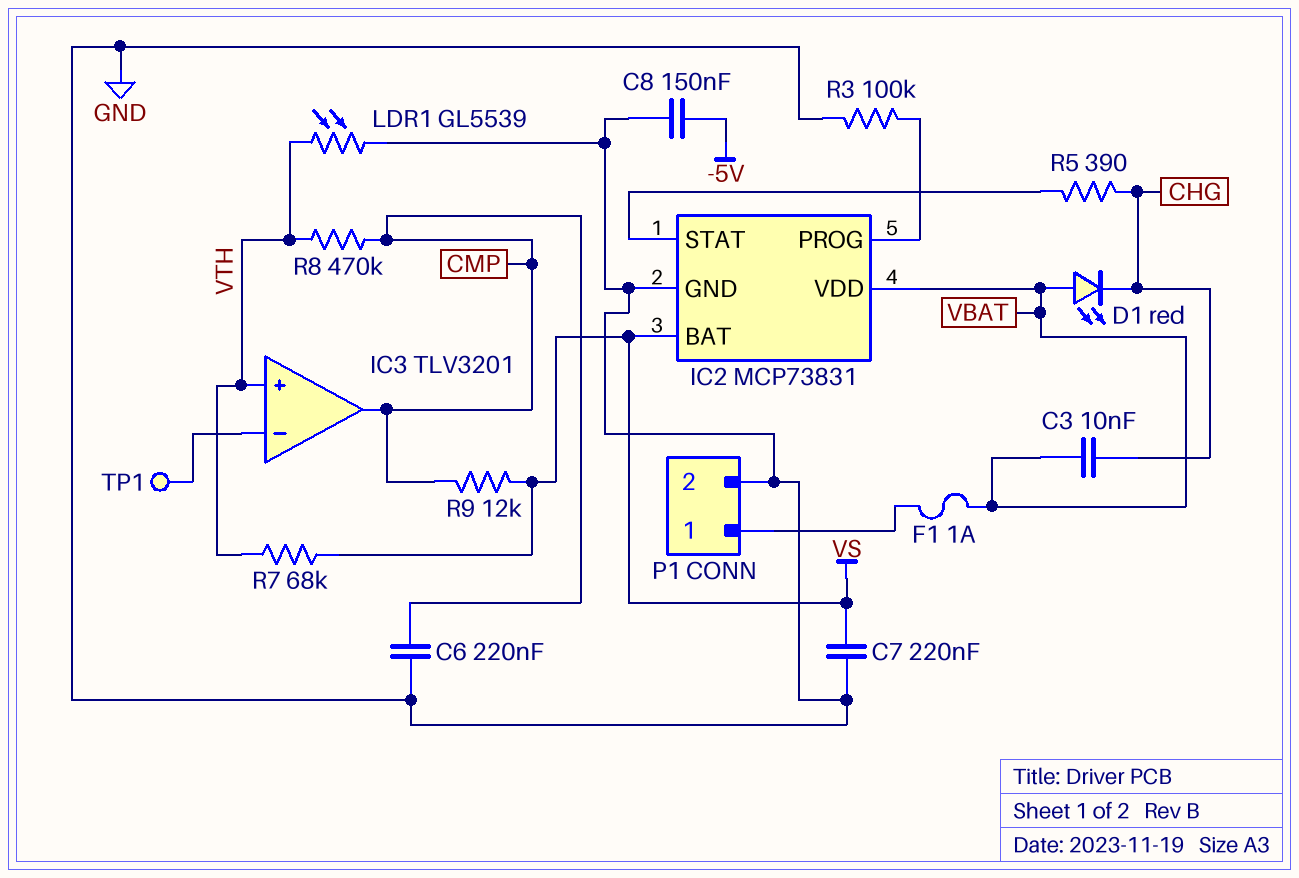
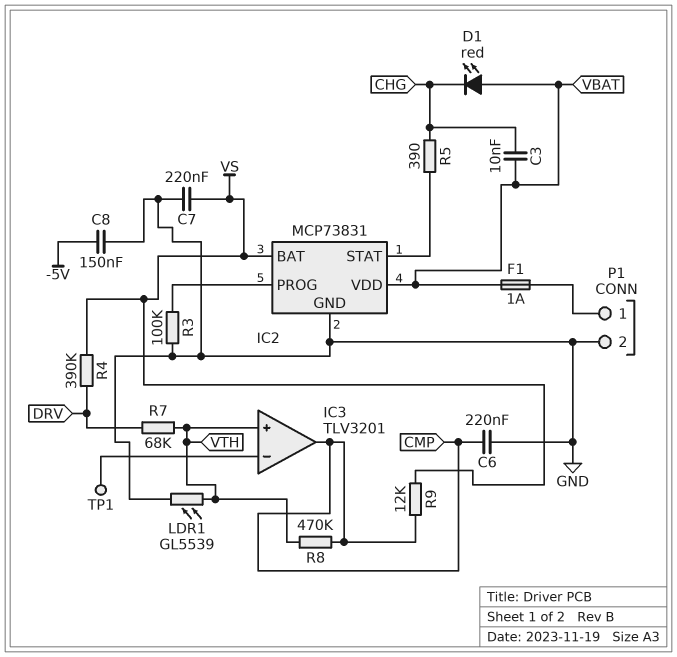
R4: none -> 390k (DRV, VS)
R7: 68k (VS, VTH) -> 68k (DRV, VTH)

